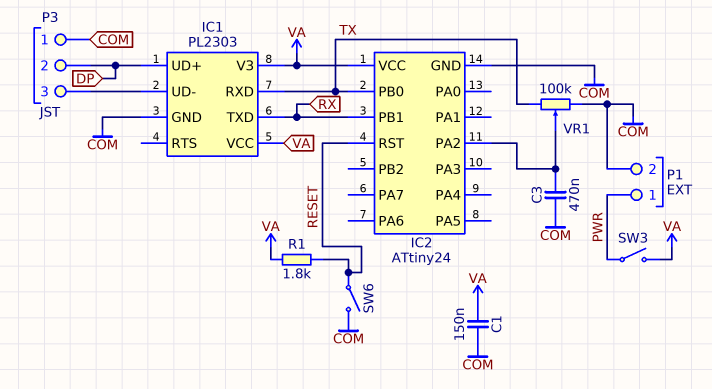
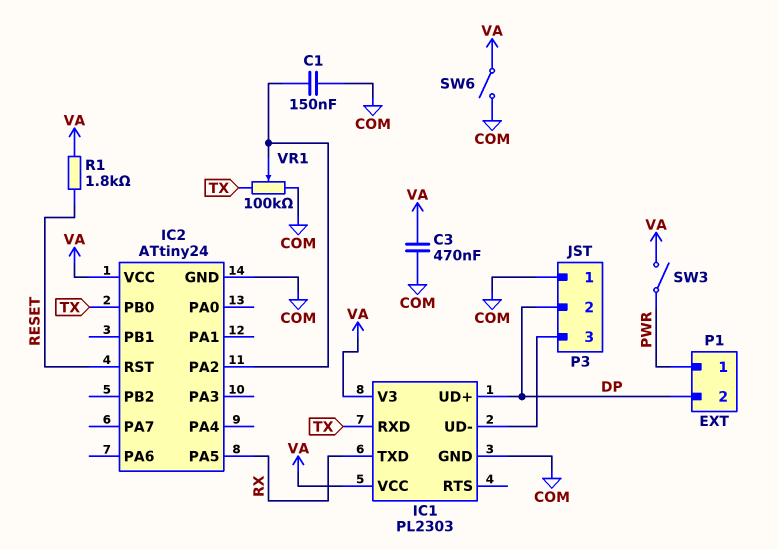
C1: 150nF (COM, VA) -> 150nF (COM, IC2/PA2)
C3: 470nF (COM, IC2/PA2) -> 470nF (COM, VA)
IC2 pin PA5: none -> RX
IC2 pin PB1: RX -> none
P1 pin 2: COM -> DP
SW6: switch (COM, RESET) -> switch (COM, VA)

